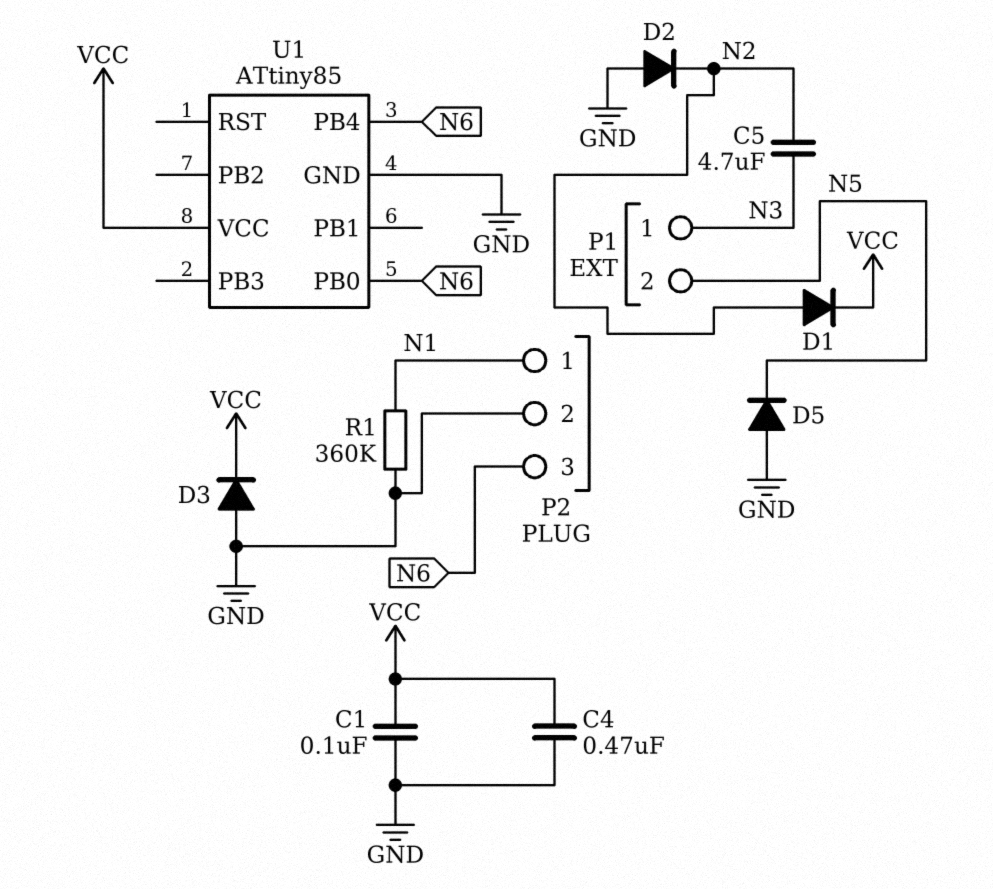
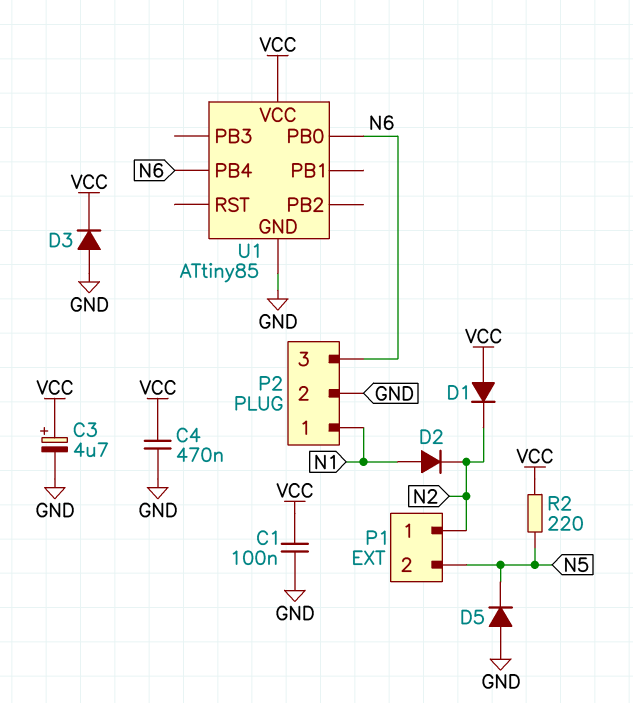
C3: none -> 4.7uF (plus VCC, minus GND)
C5: 4.7uF (N2, N3) -> none
D1: diode (A N2, K VCC) -> diode (A VCC, K N2)
D2: diode (A GND, K N2) -> diode (A N1, K N2)
P1 pin 1: N3 -> N2
R1: 360k (GND, N1) -> none
R2: none -> 220 (N5, VCC)

